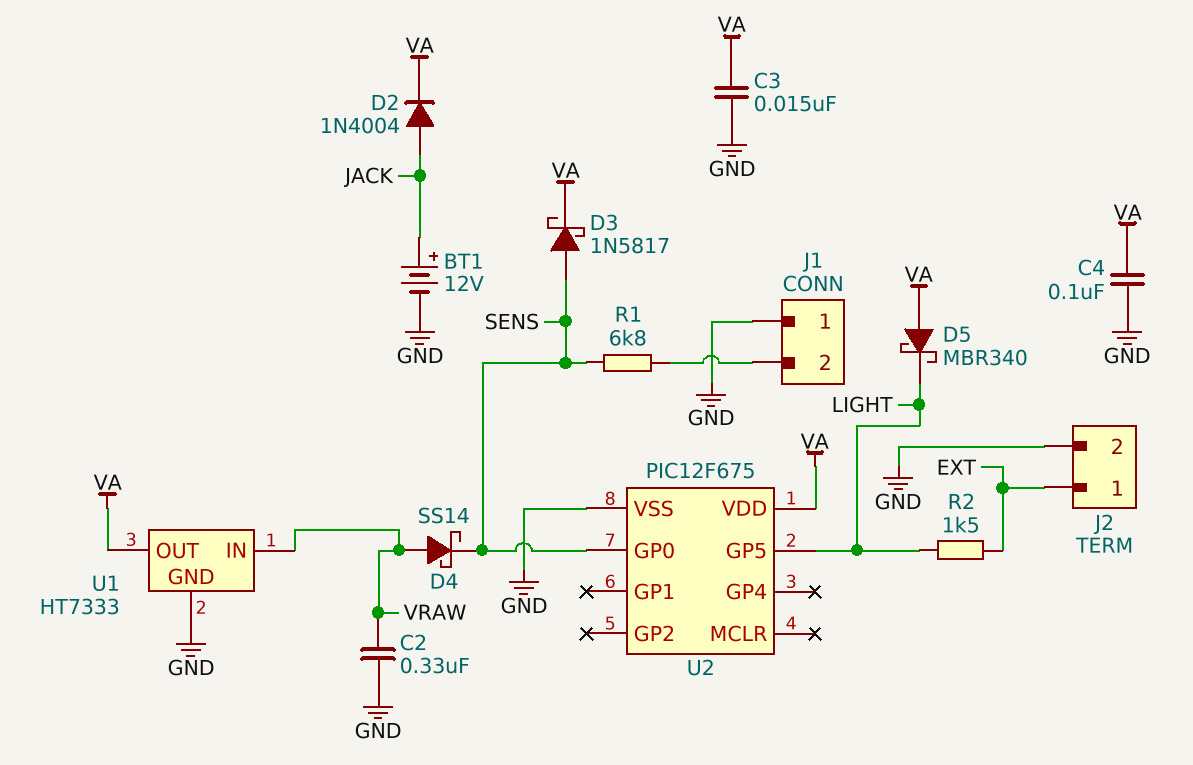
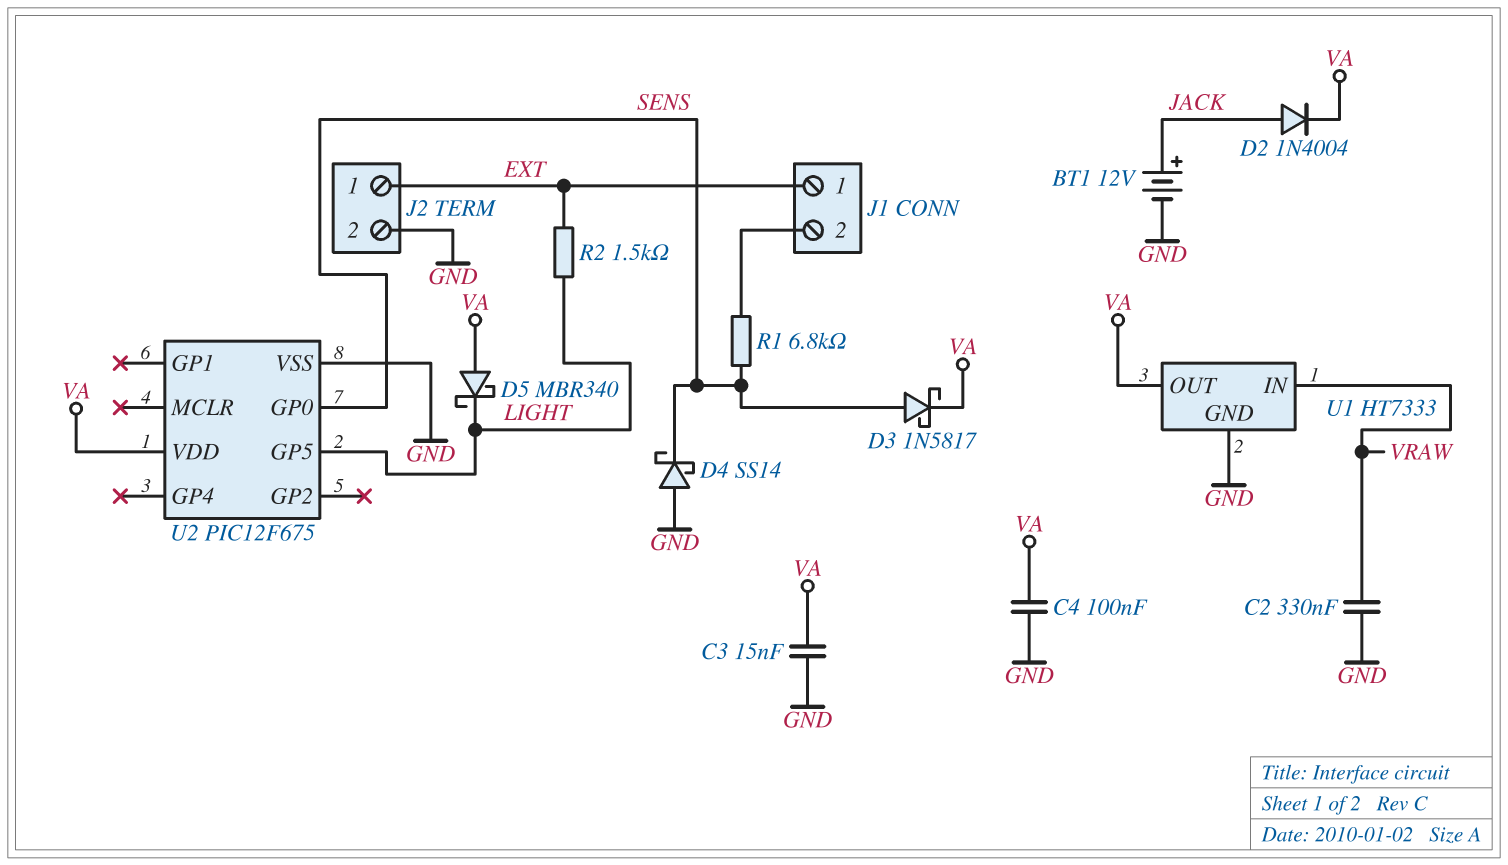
D4: schottky SS14 (A VRAW, K SENS) -> schottky SS14 (A GND, K SENS)
J1 pin 1: GND -> EXT

